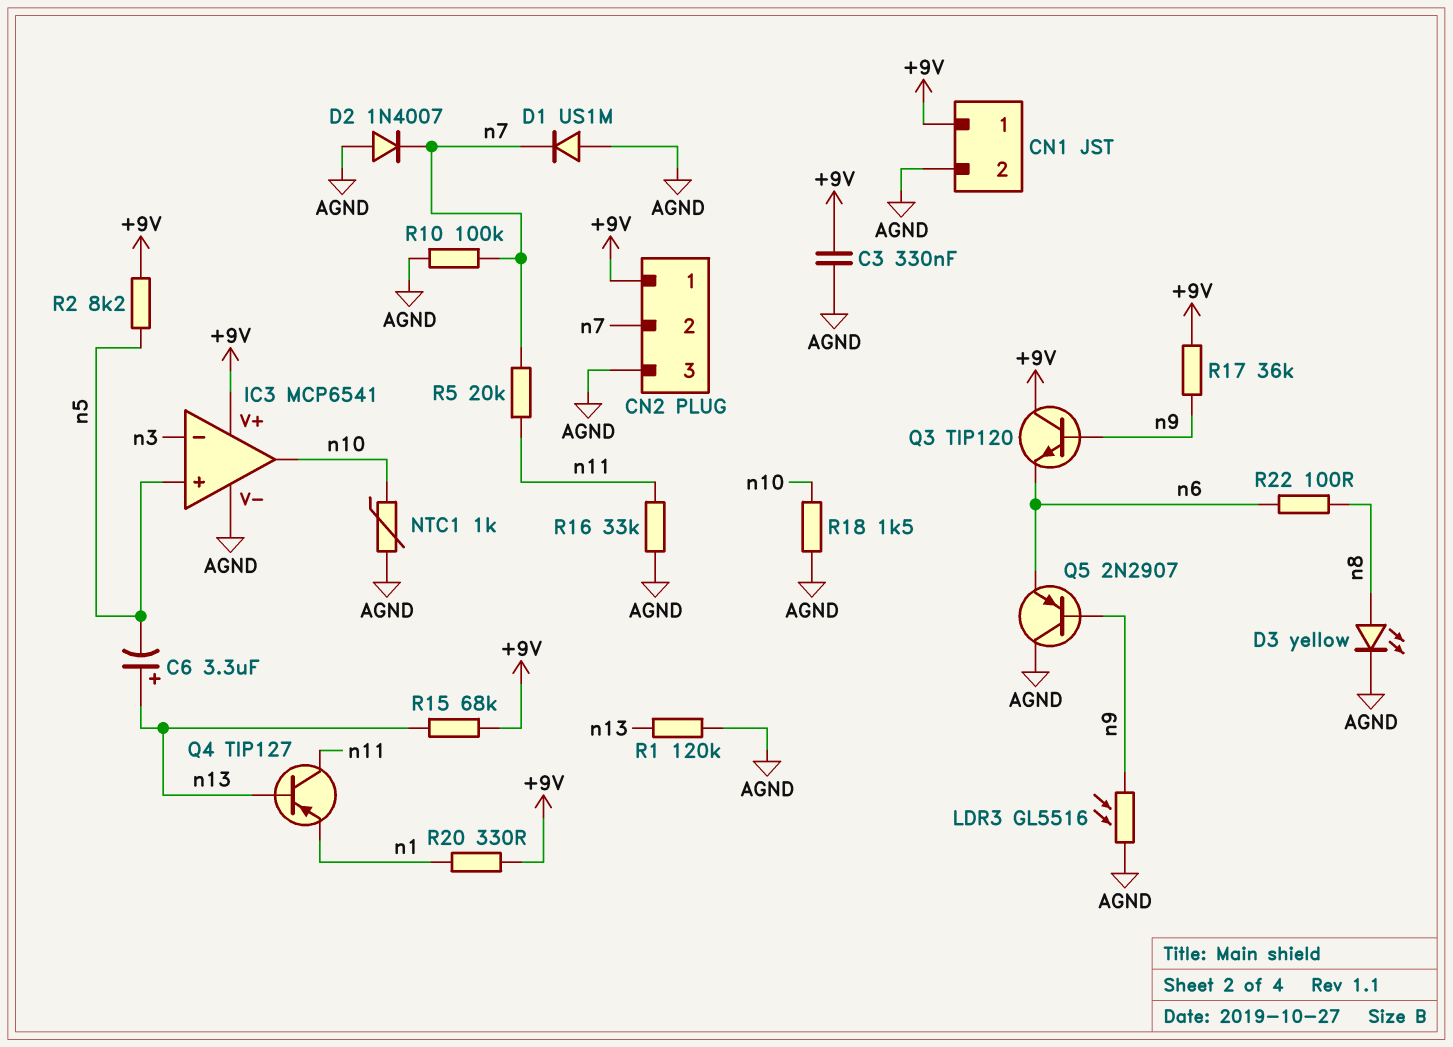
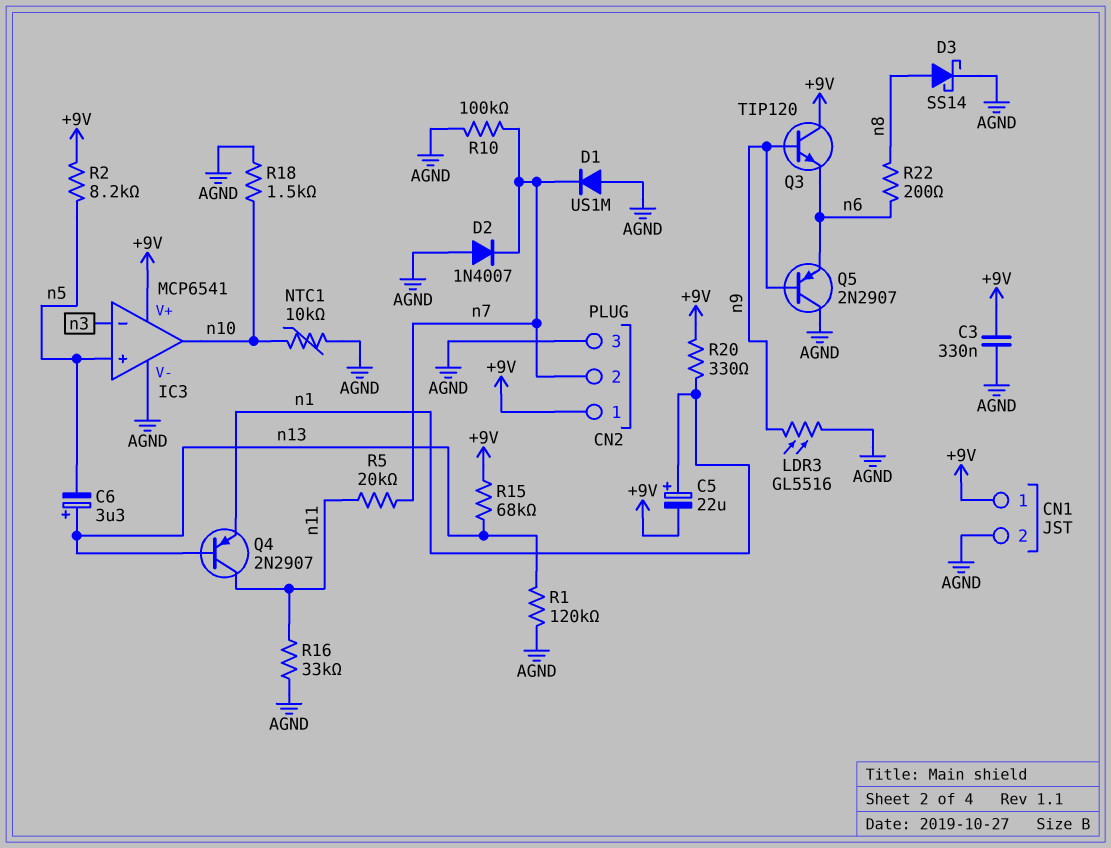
C5: none -> 22uF (plus n1, minus +9V)
D3: LED yellow (A n8, K AGND) -> schottky SS14 (A n8, K AGND)
NTC1: 1k (AGND, n10) -> 10k (AGND, n10)
Q4: PNP TIP127 (B n13, C n11, E n1) -> PNP 2N2907 (B n13, C n11, E n1)
R17: 36k (+9V, n9) -> none
R22: 100 (n6, n8) -> 200 (n6, n8)

